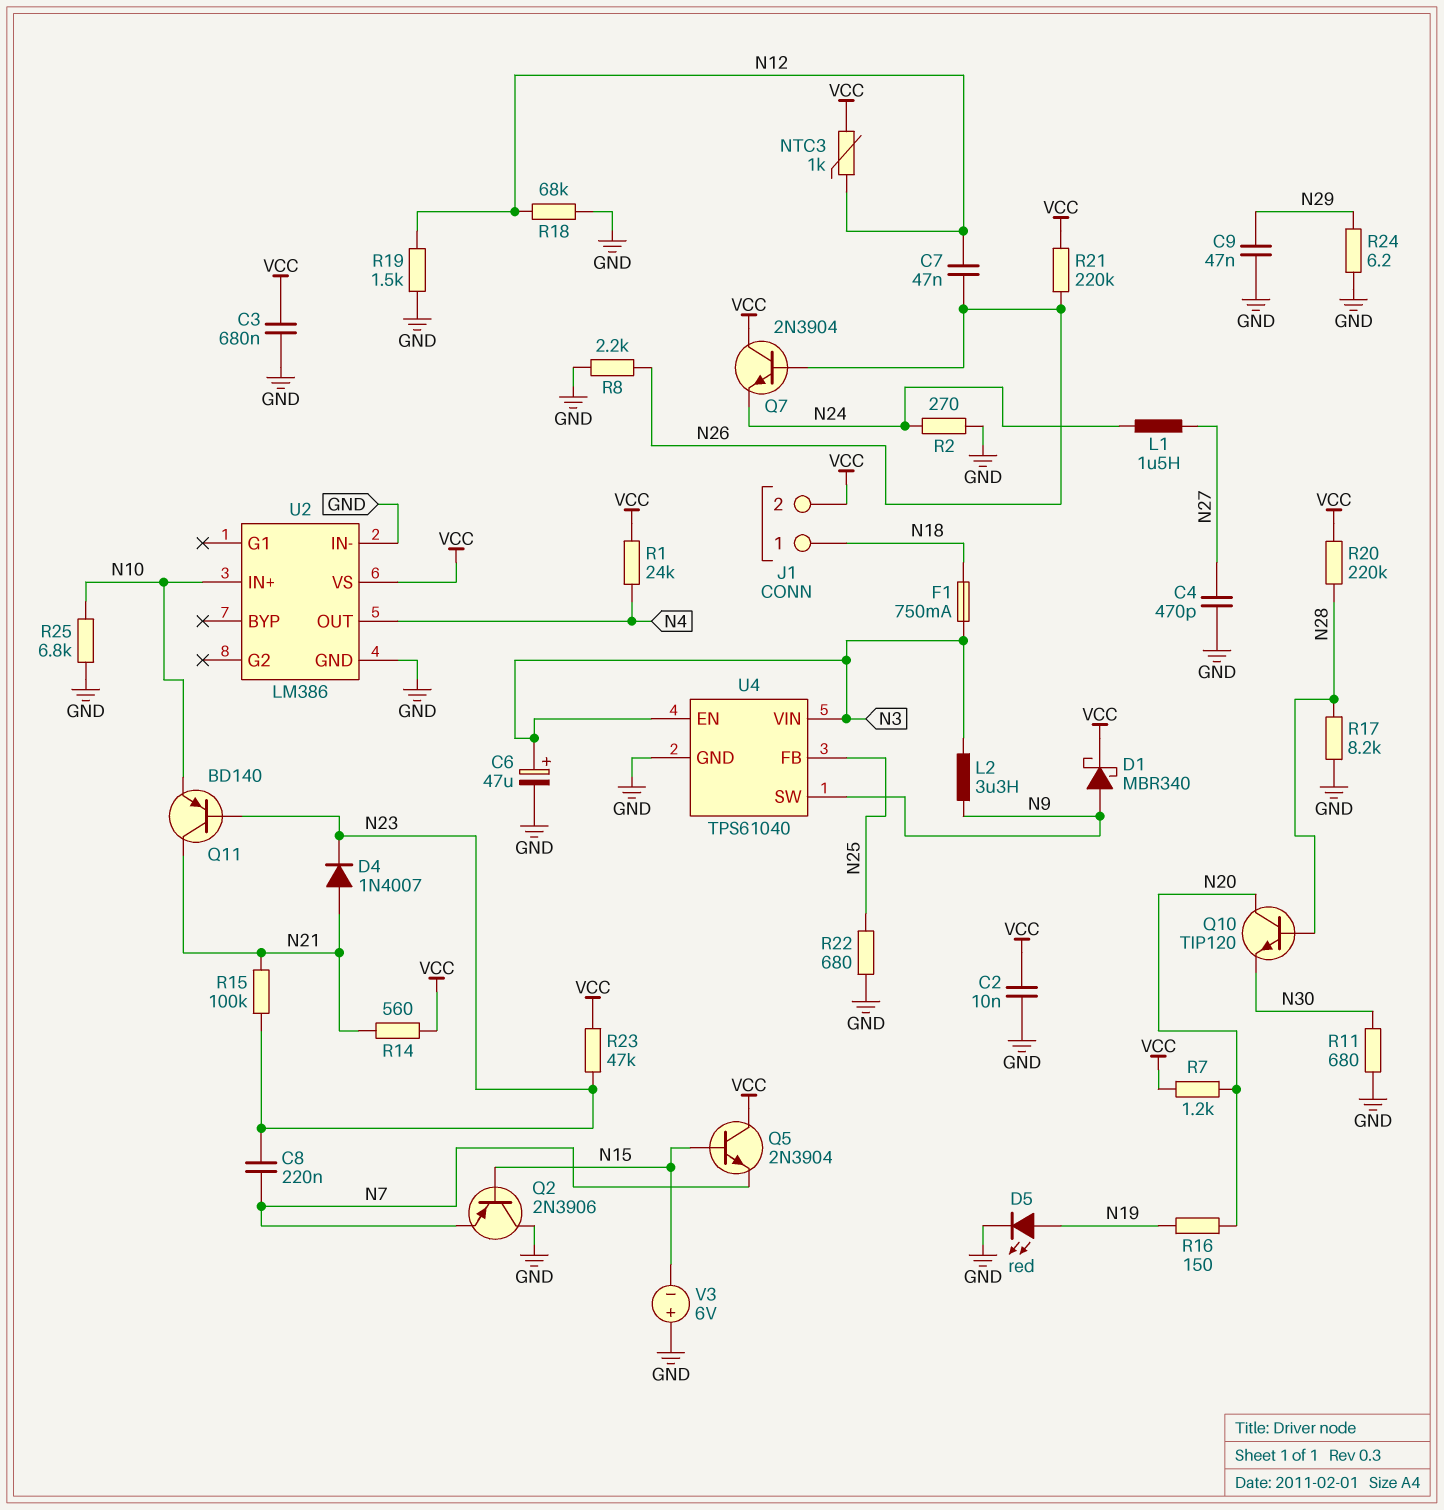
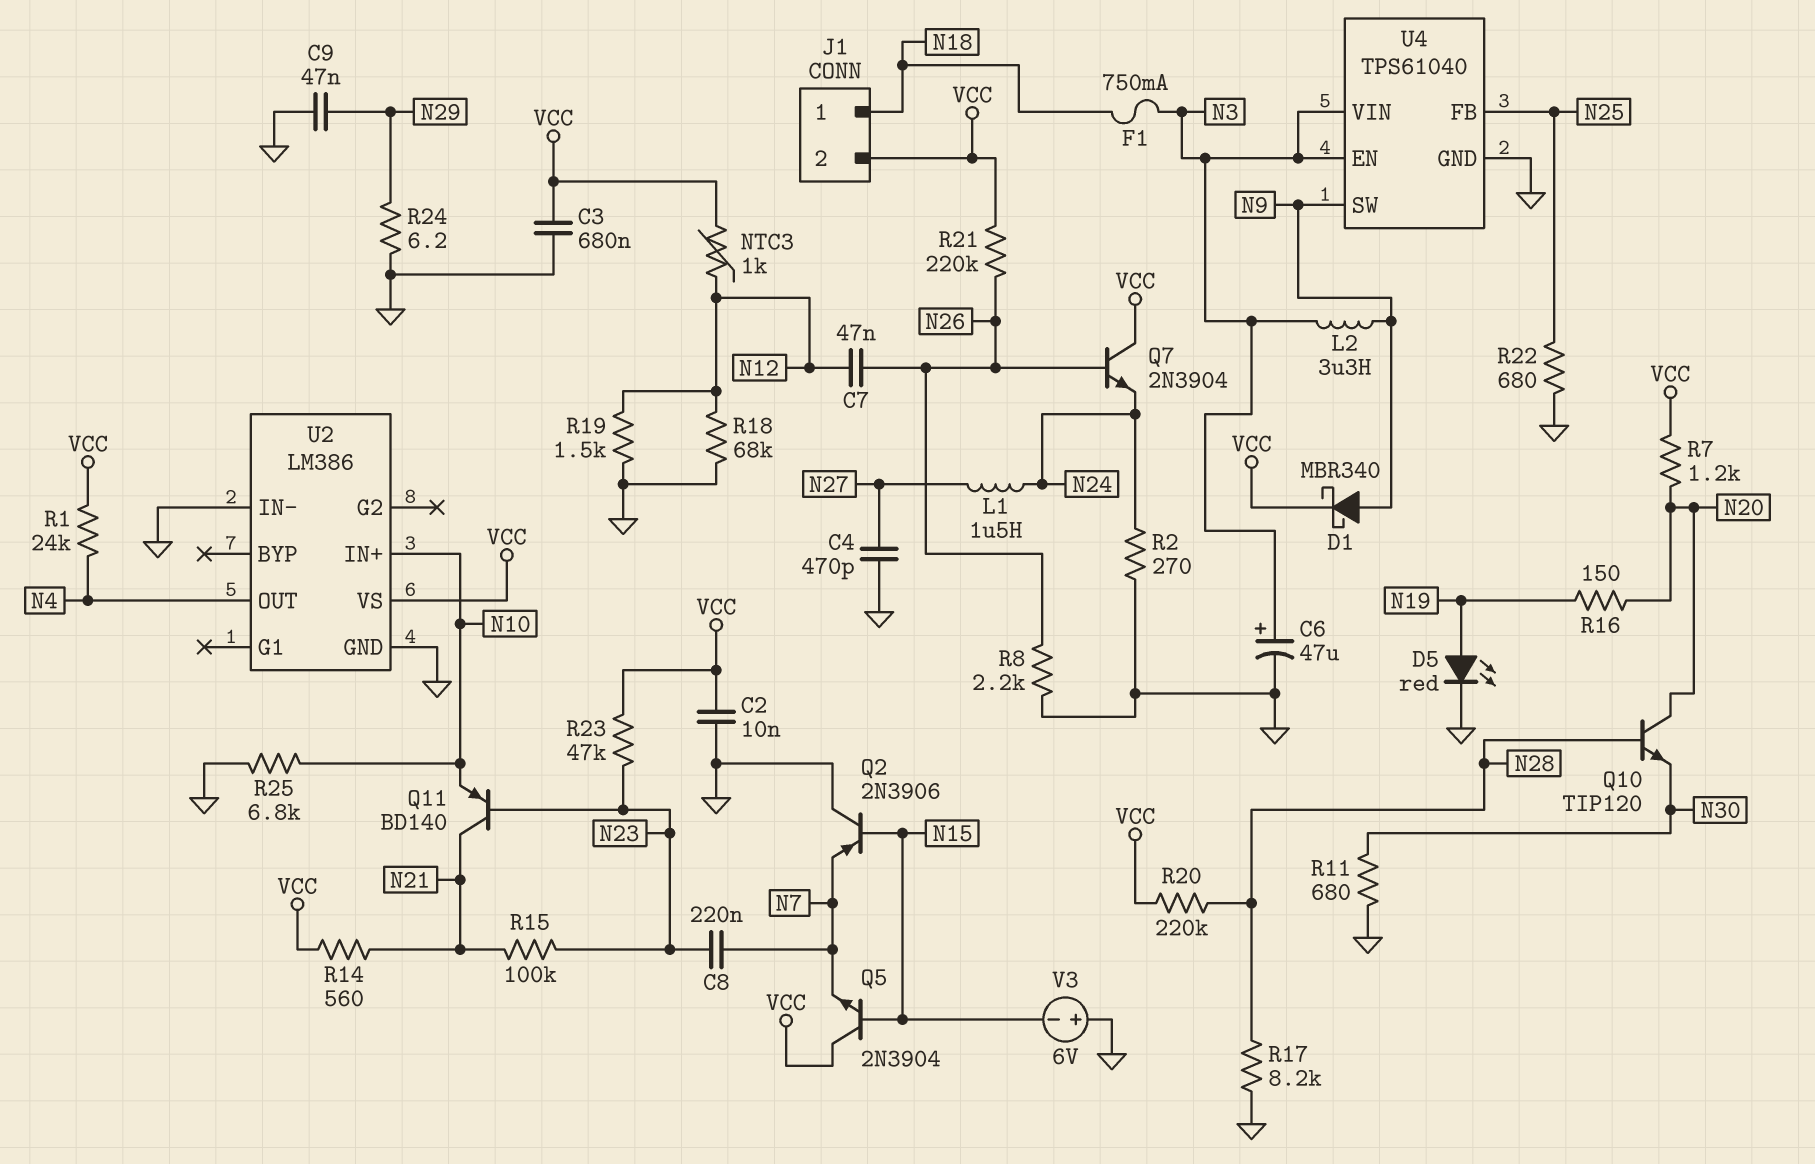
D4: diode 1N4007 (A N21, K N23) -> none

